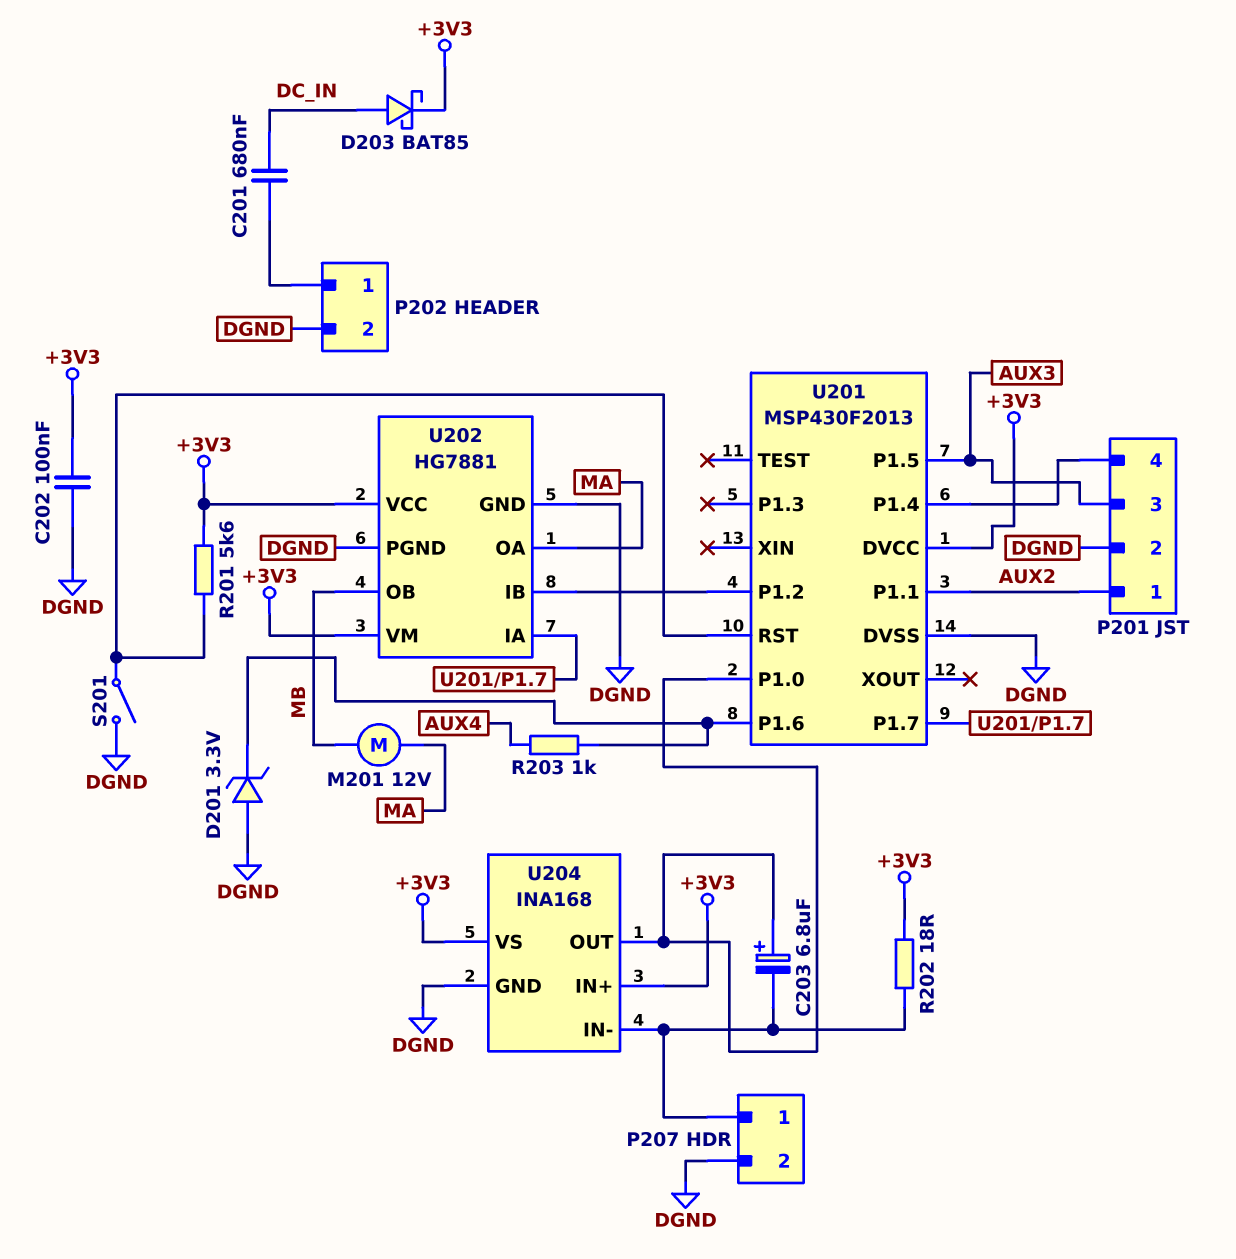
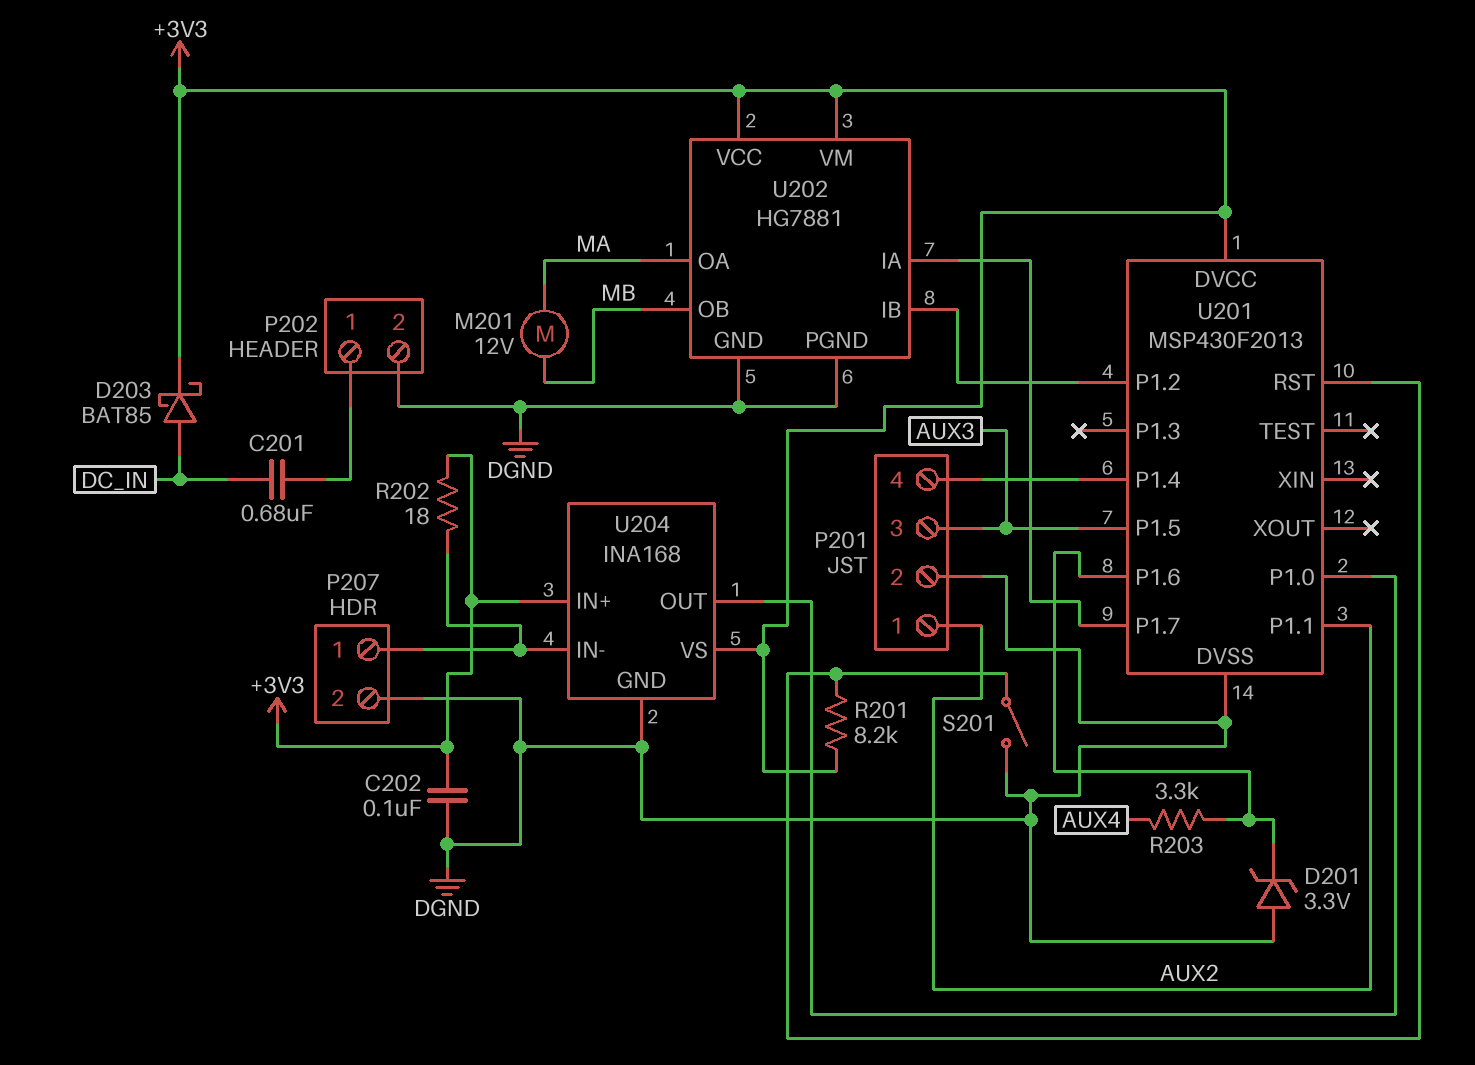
C203: 6.8uF (plus U201/P1.0, minus P207/1) -> none
R201: 5.6k (+3V3, U201/RST) -> 8.2k (+3V3, U201/RST)
R203: 1k (AUX4, U201/P1.6) -> 3.3k (AUX4, U201/P1.6)

